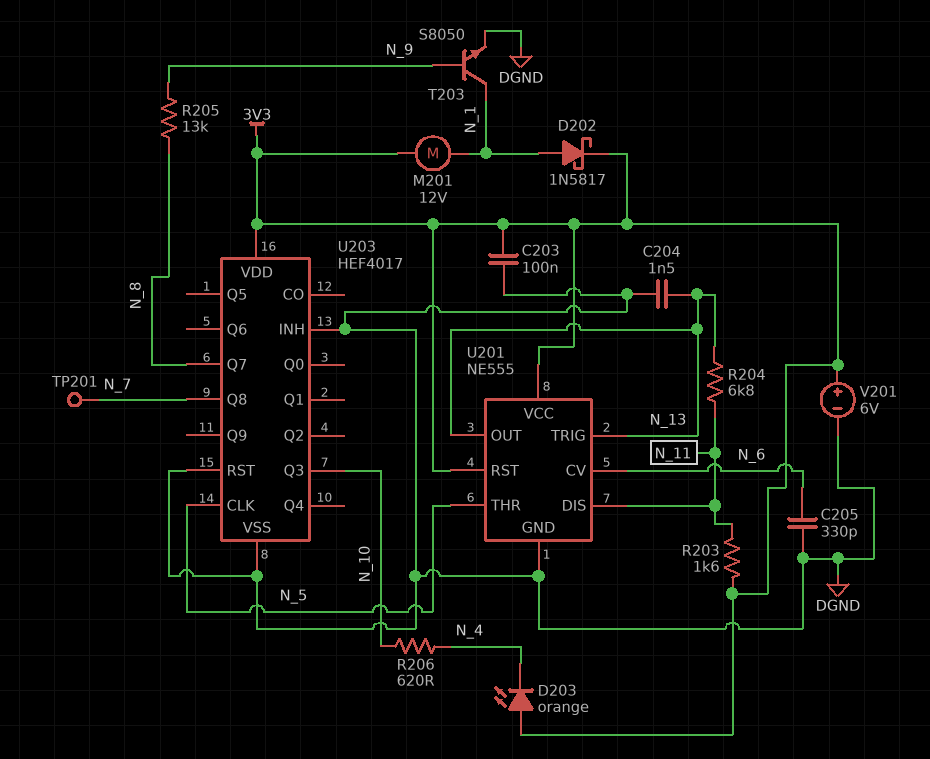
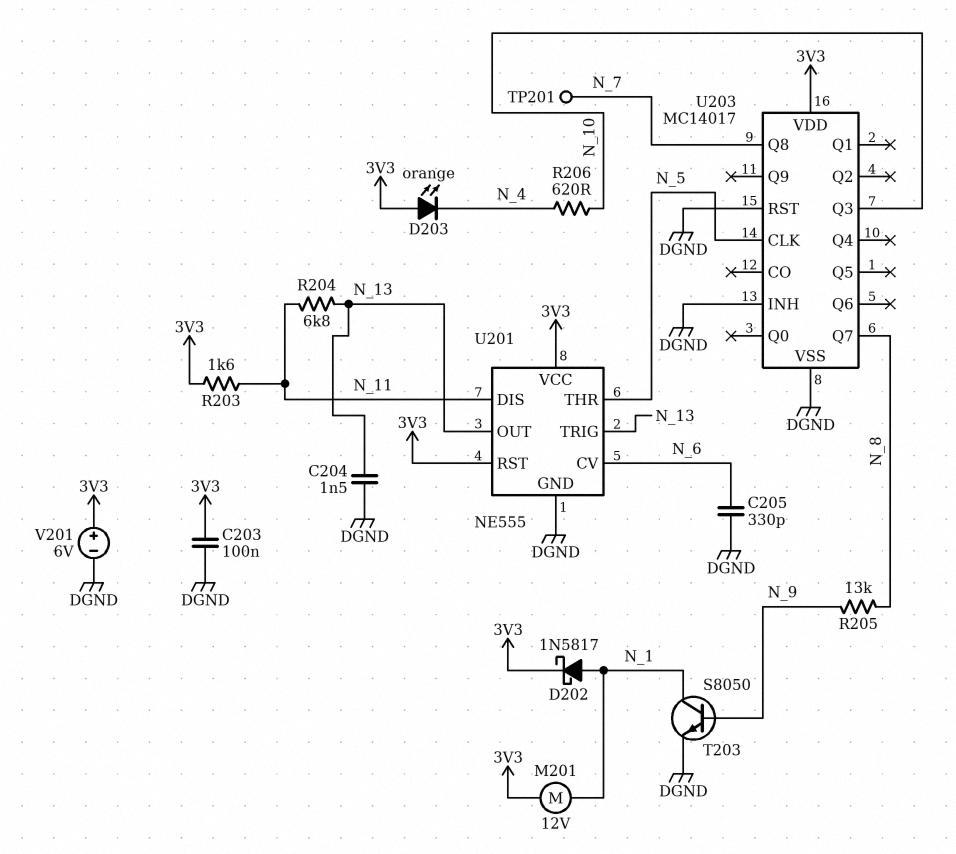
U203: HEF4017 -> MC14017

